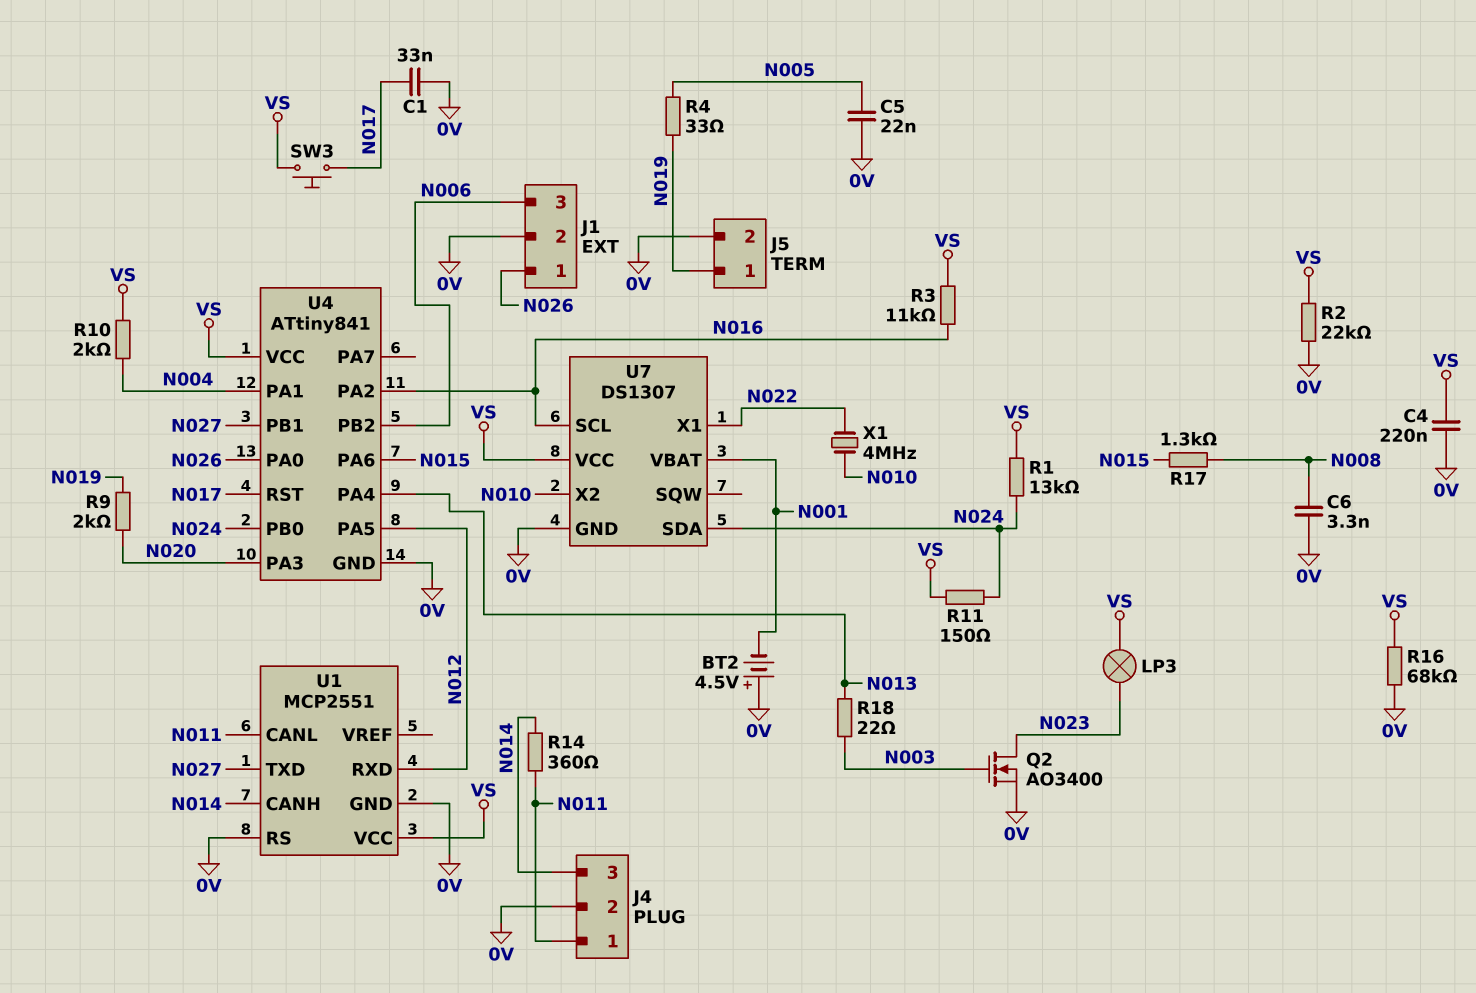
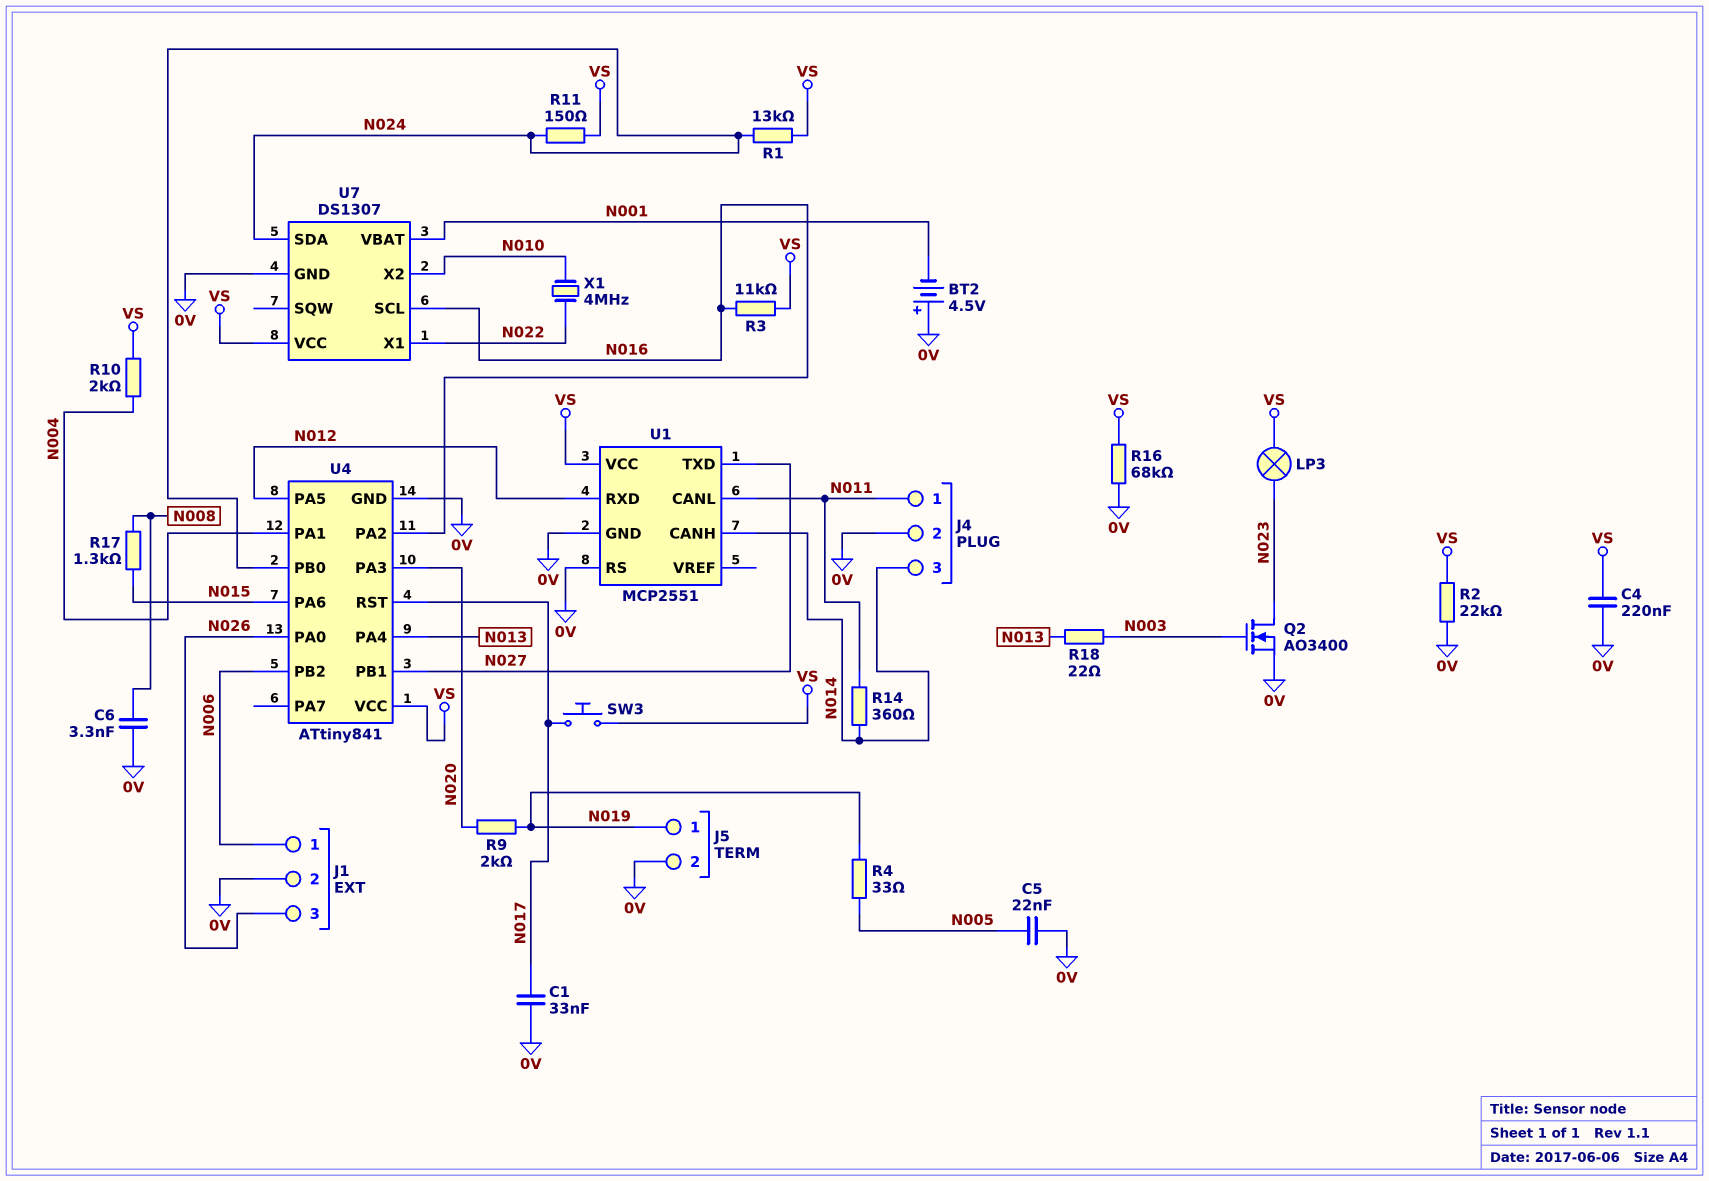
J1 pin 1: N026 -> N006
J1 pin 3: N006 -> N026

